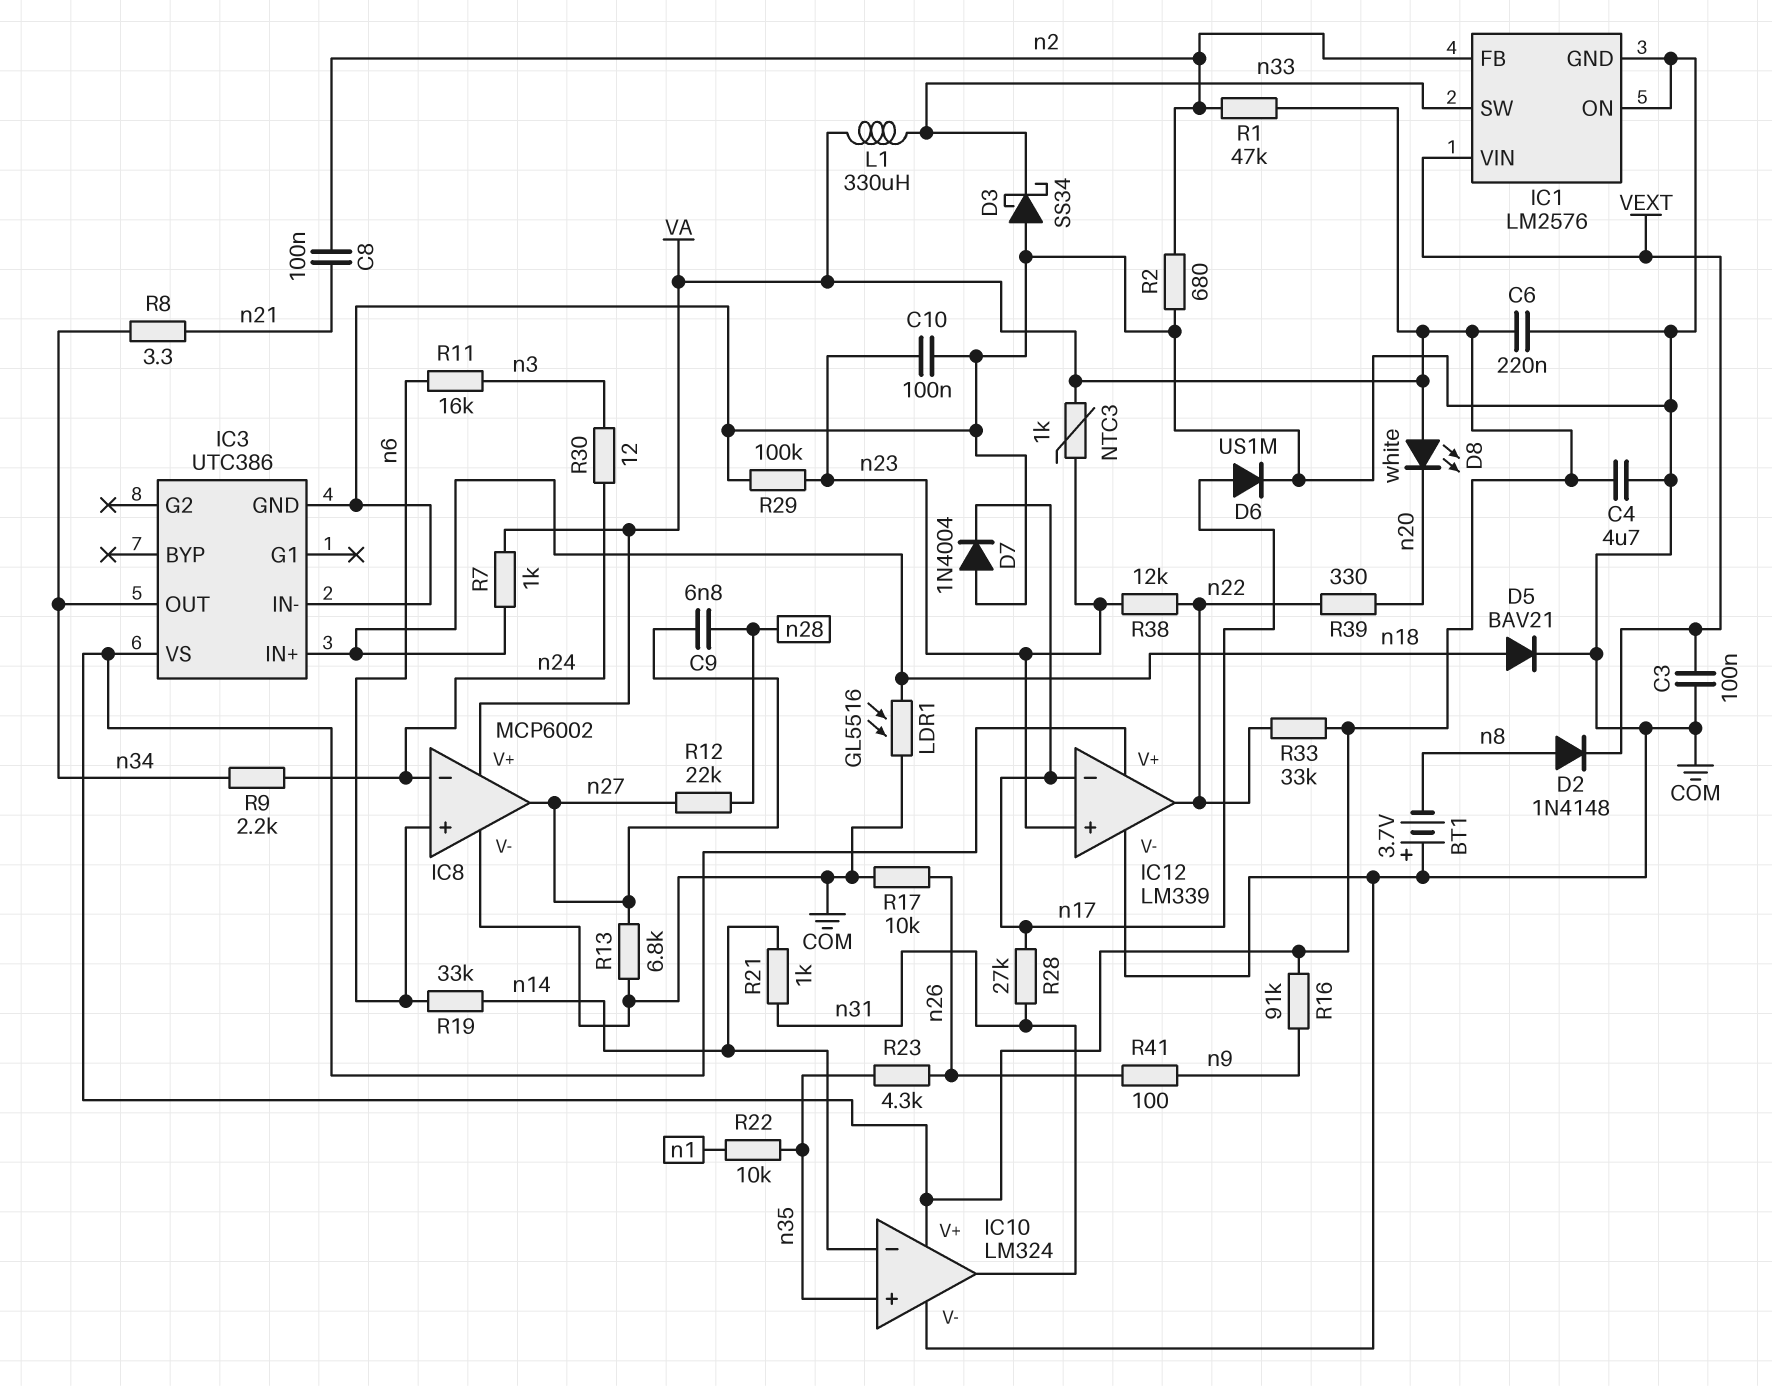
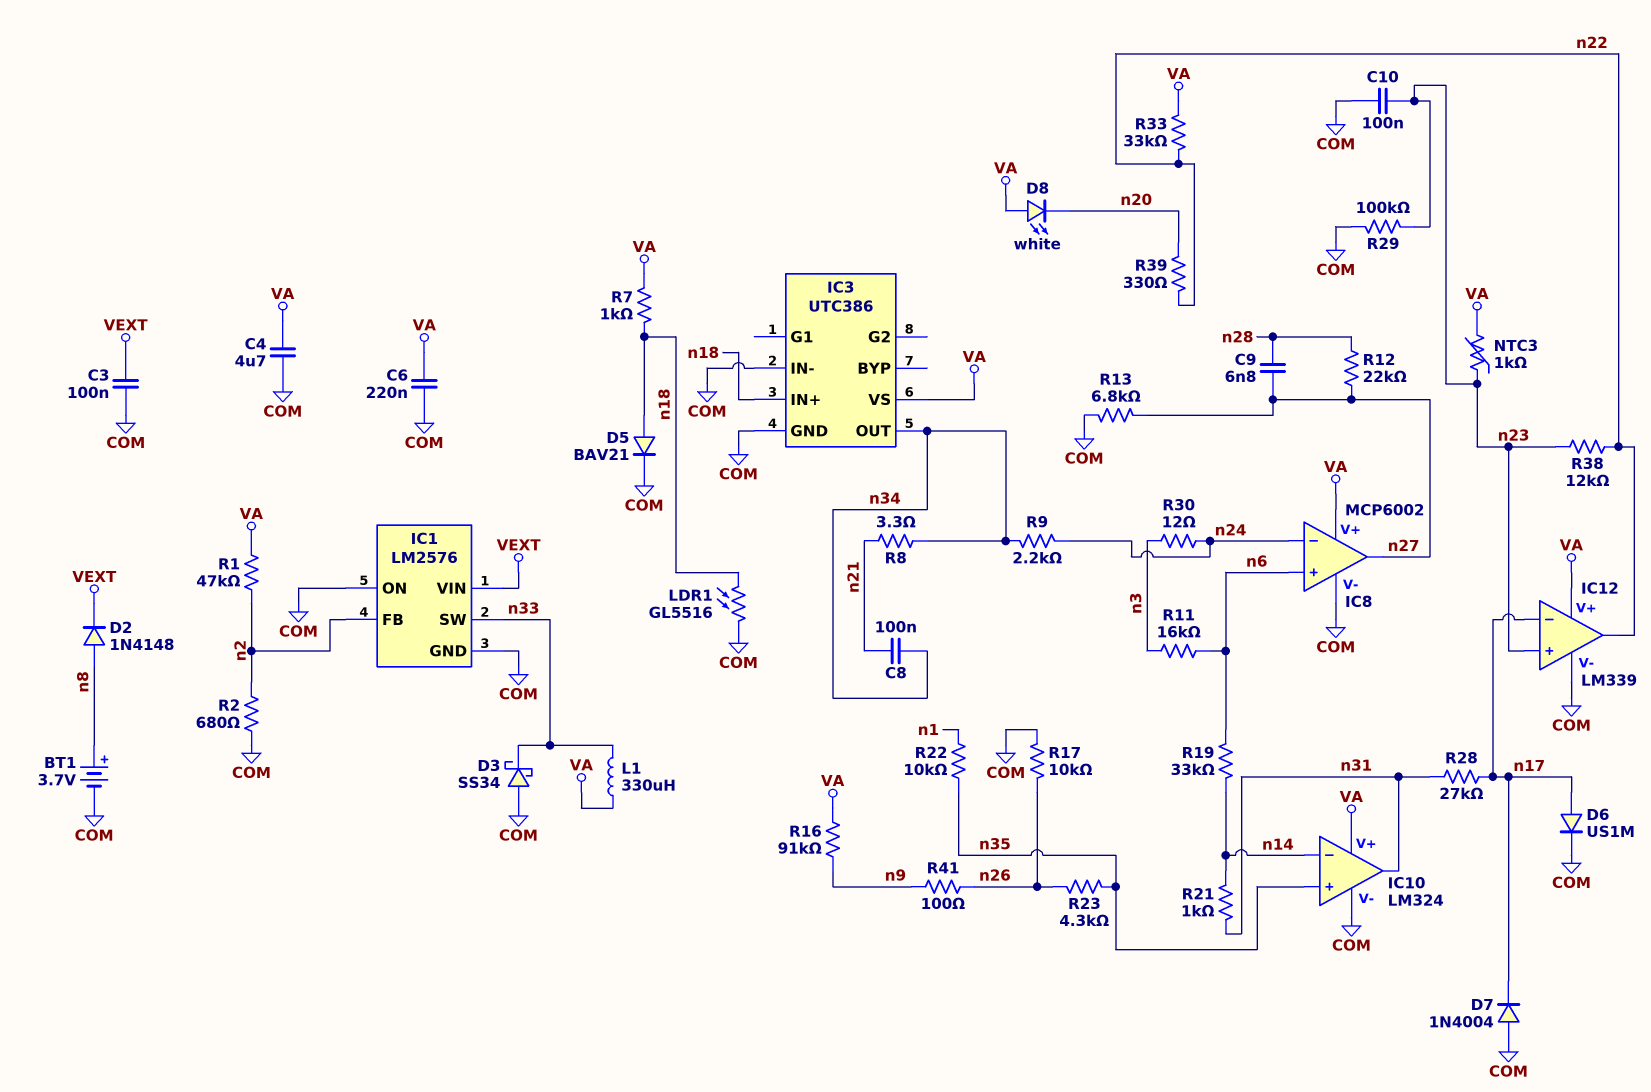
BT1: 3.7V (plus COM, minus n8) -> 3.7V (plus n8, minus COM)
C8: 100nF (n2, n21) -> 100nF (n21, n34)

